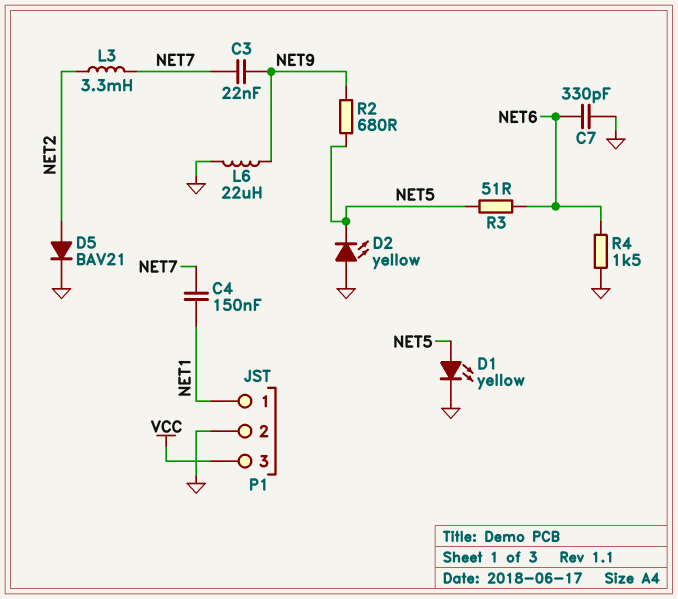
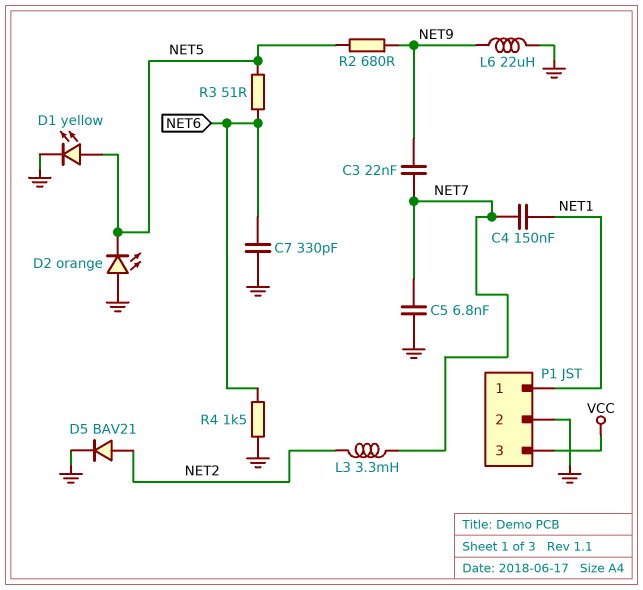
C5: none -> 6.8nF (GND, NET7)
D2: LED yellow (A GND, K NET5) -> LED orange (A GND, K NET5)

